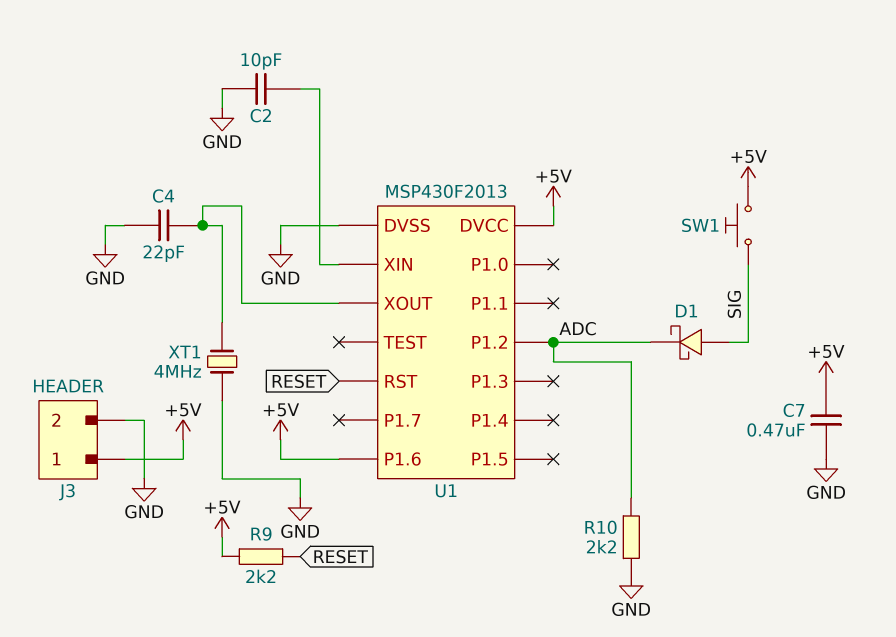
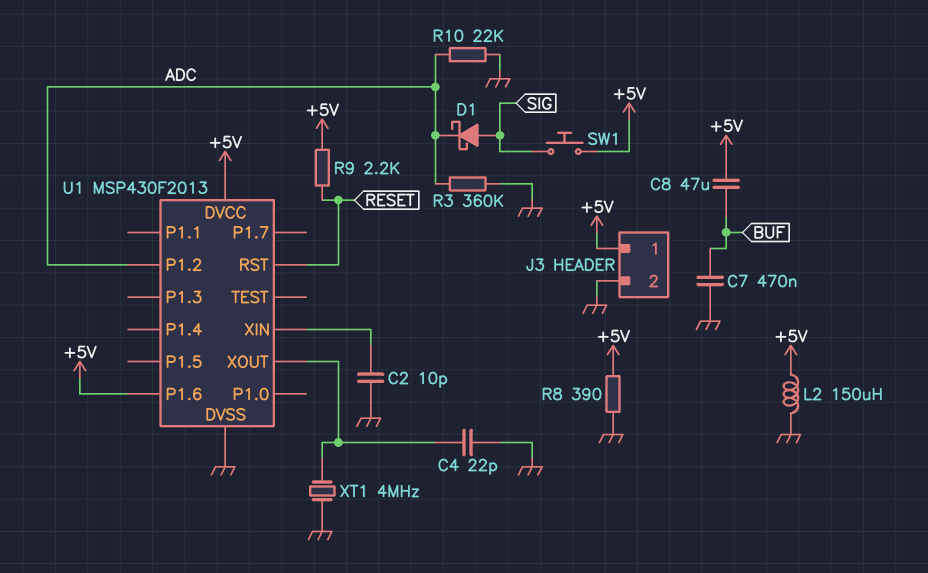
C7: 470nF (+5V, GND) -> 470nF (BUF, GND)
C8: none -> 47uF (+5V, BUF)
L2: none -> 150uH (+5V, GND)
R3: none -> 360k (ADC, GND)
R8: none -> 390 (+5V, GND)
R10: 2.2k (ADC, GND) -> 22k (ADC, GND)

